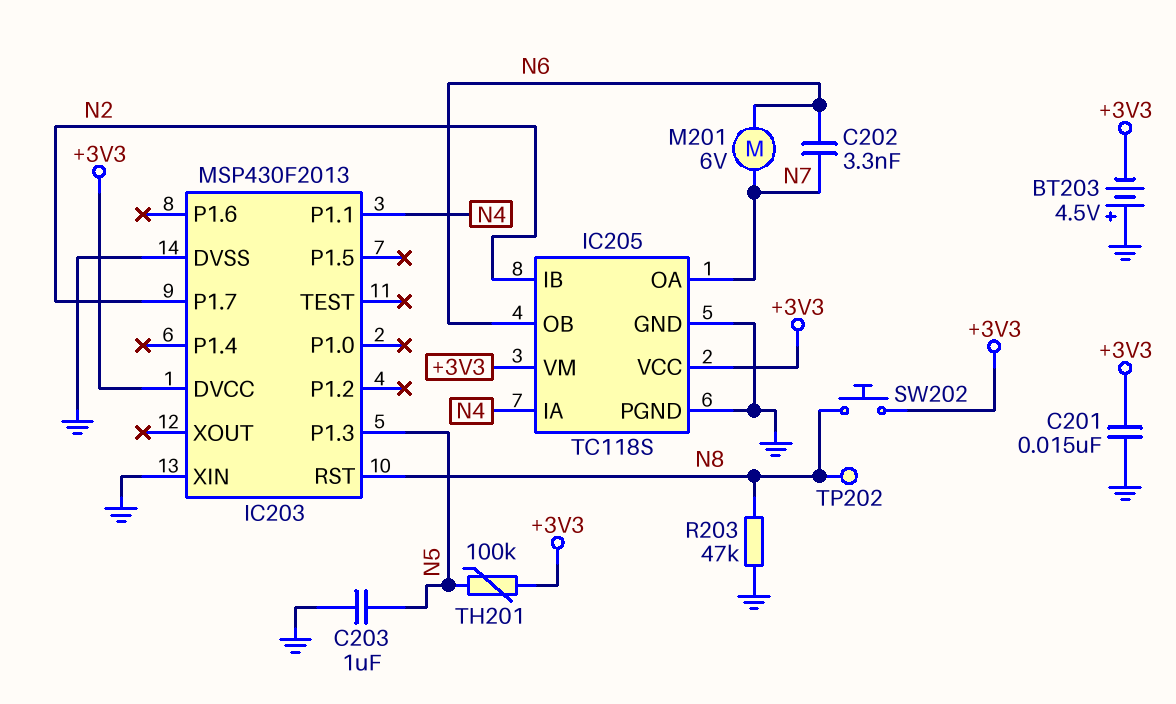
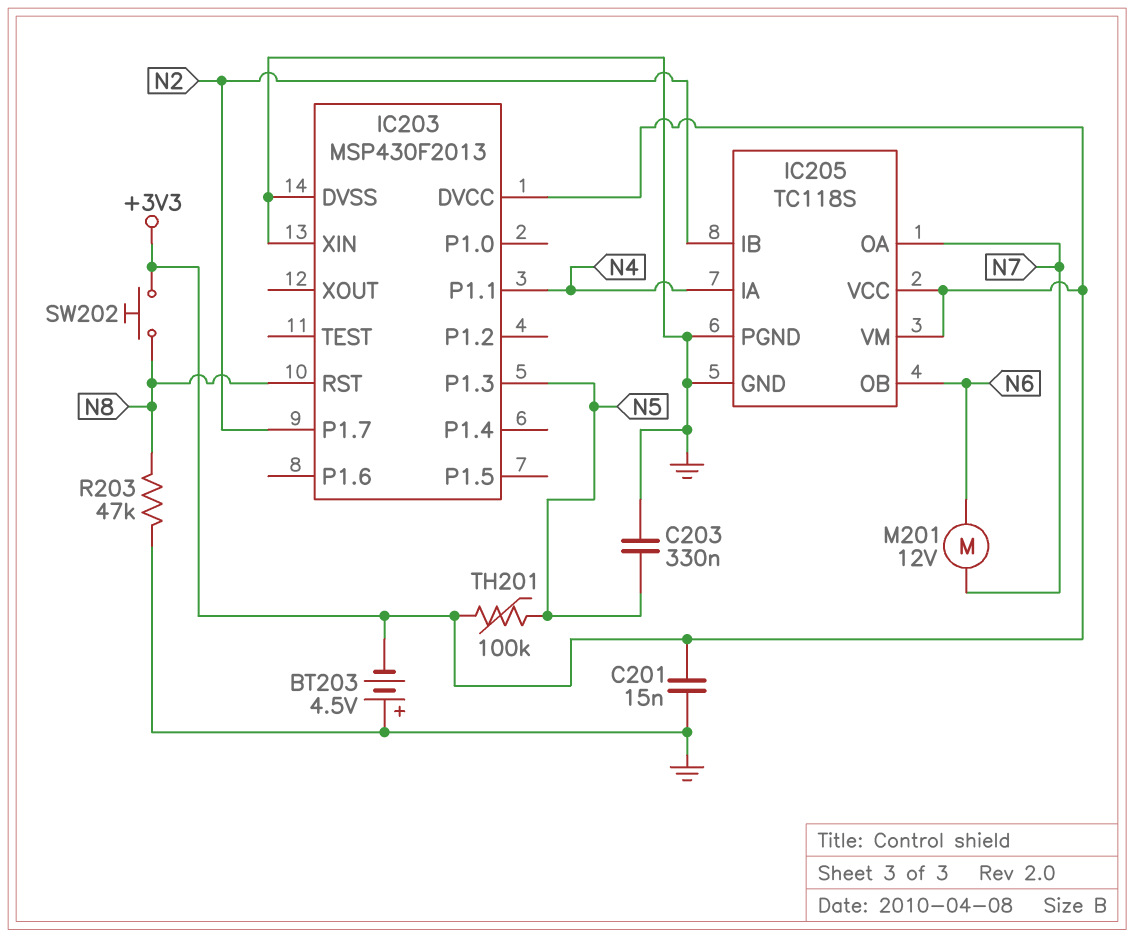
C202: 3.3nF (N6, N7) -> none
C203: 1uF (GND, N5) -> 330nF (GND, N5)
M201: motor 6V (N6, N7) -> motor 12V (N6, N7)
TP202: test point (N8) -> none

